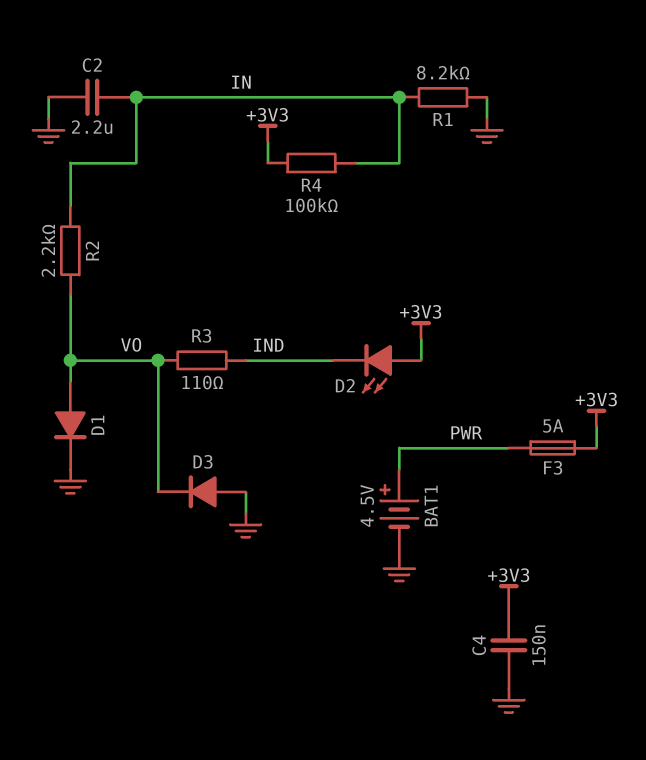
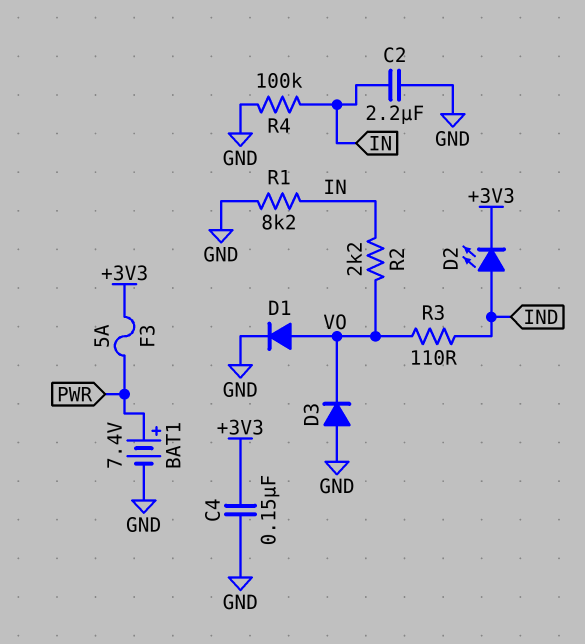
BAT1: 4.5V (plus PWR, minus GND) -> 7.4V (plus PWR, minus GND)
D2: LED (A +3V3, K IND) -> LED (A IND, K +3V3)
R4: 100k (+3V3, IN) -> 100k (GND, IN)

